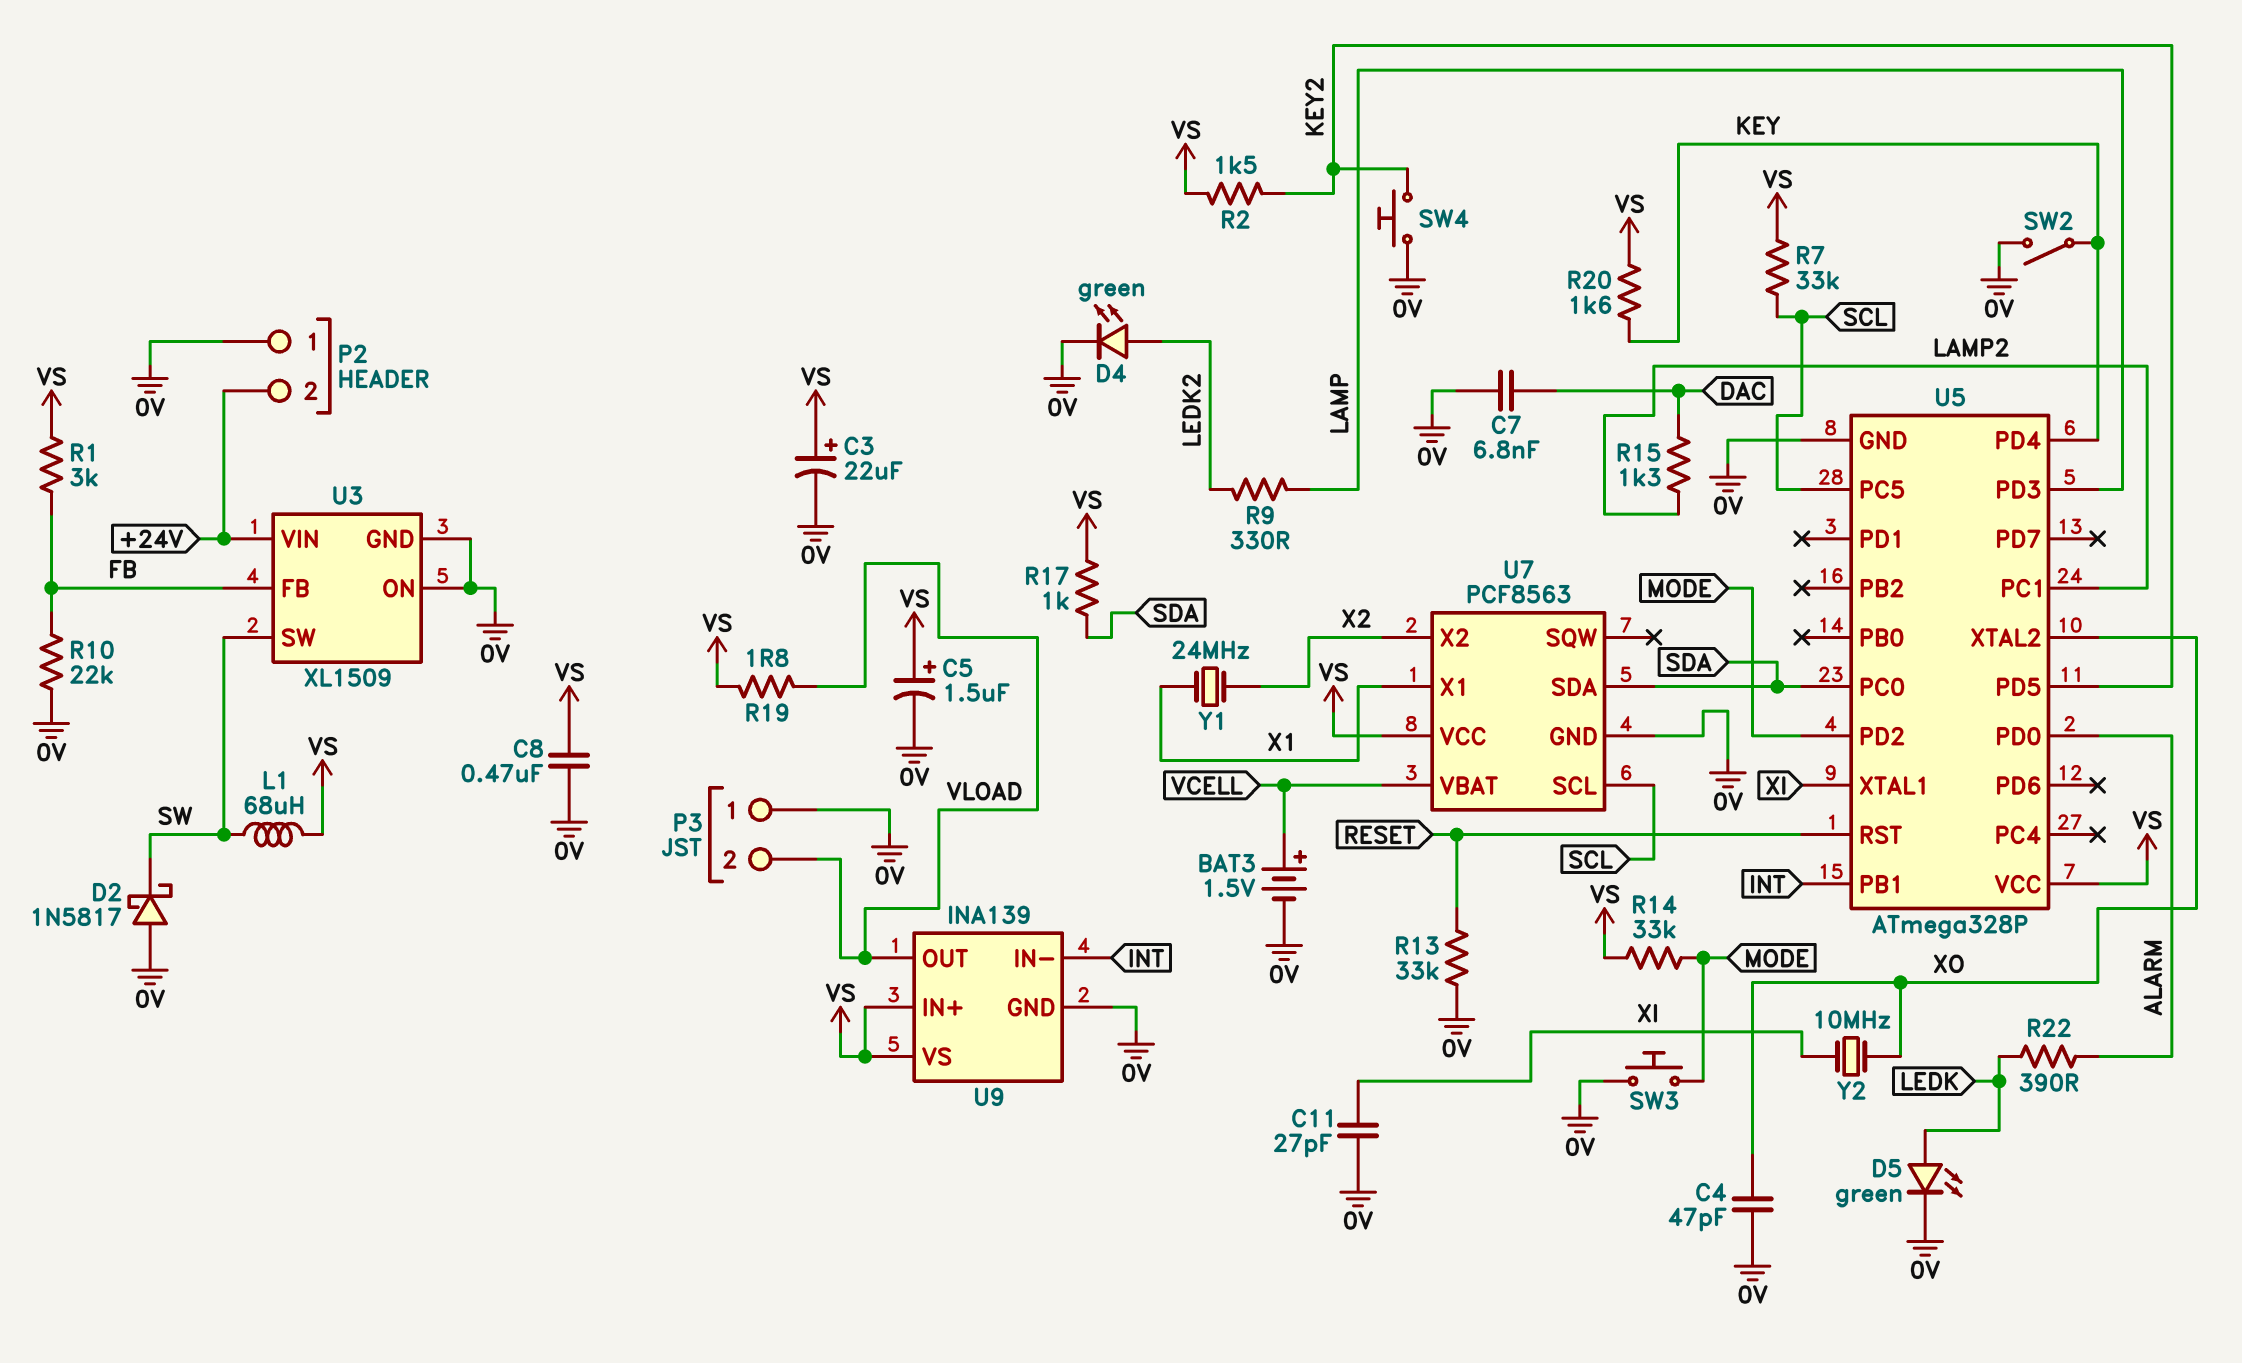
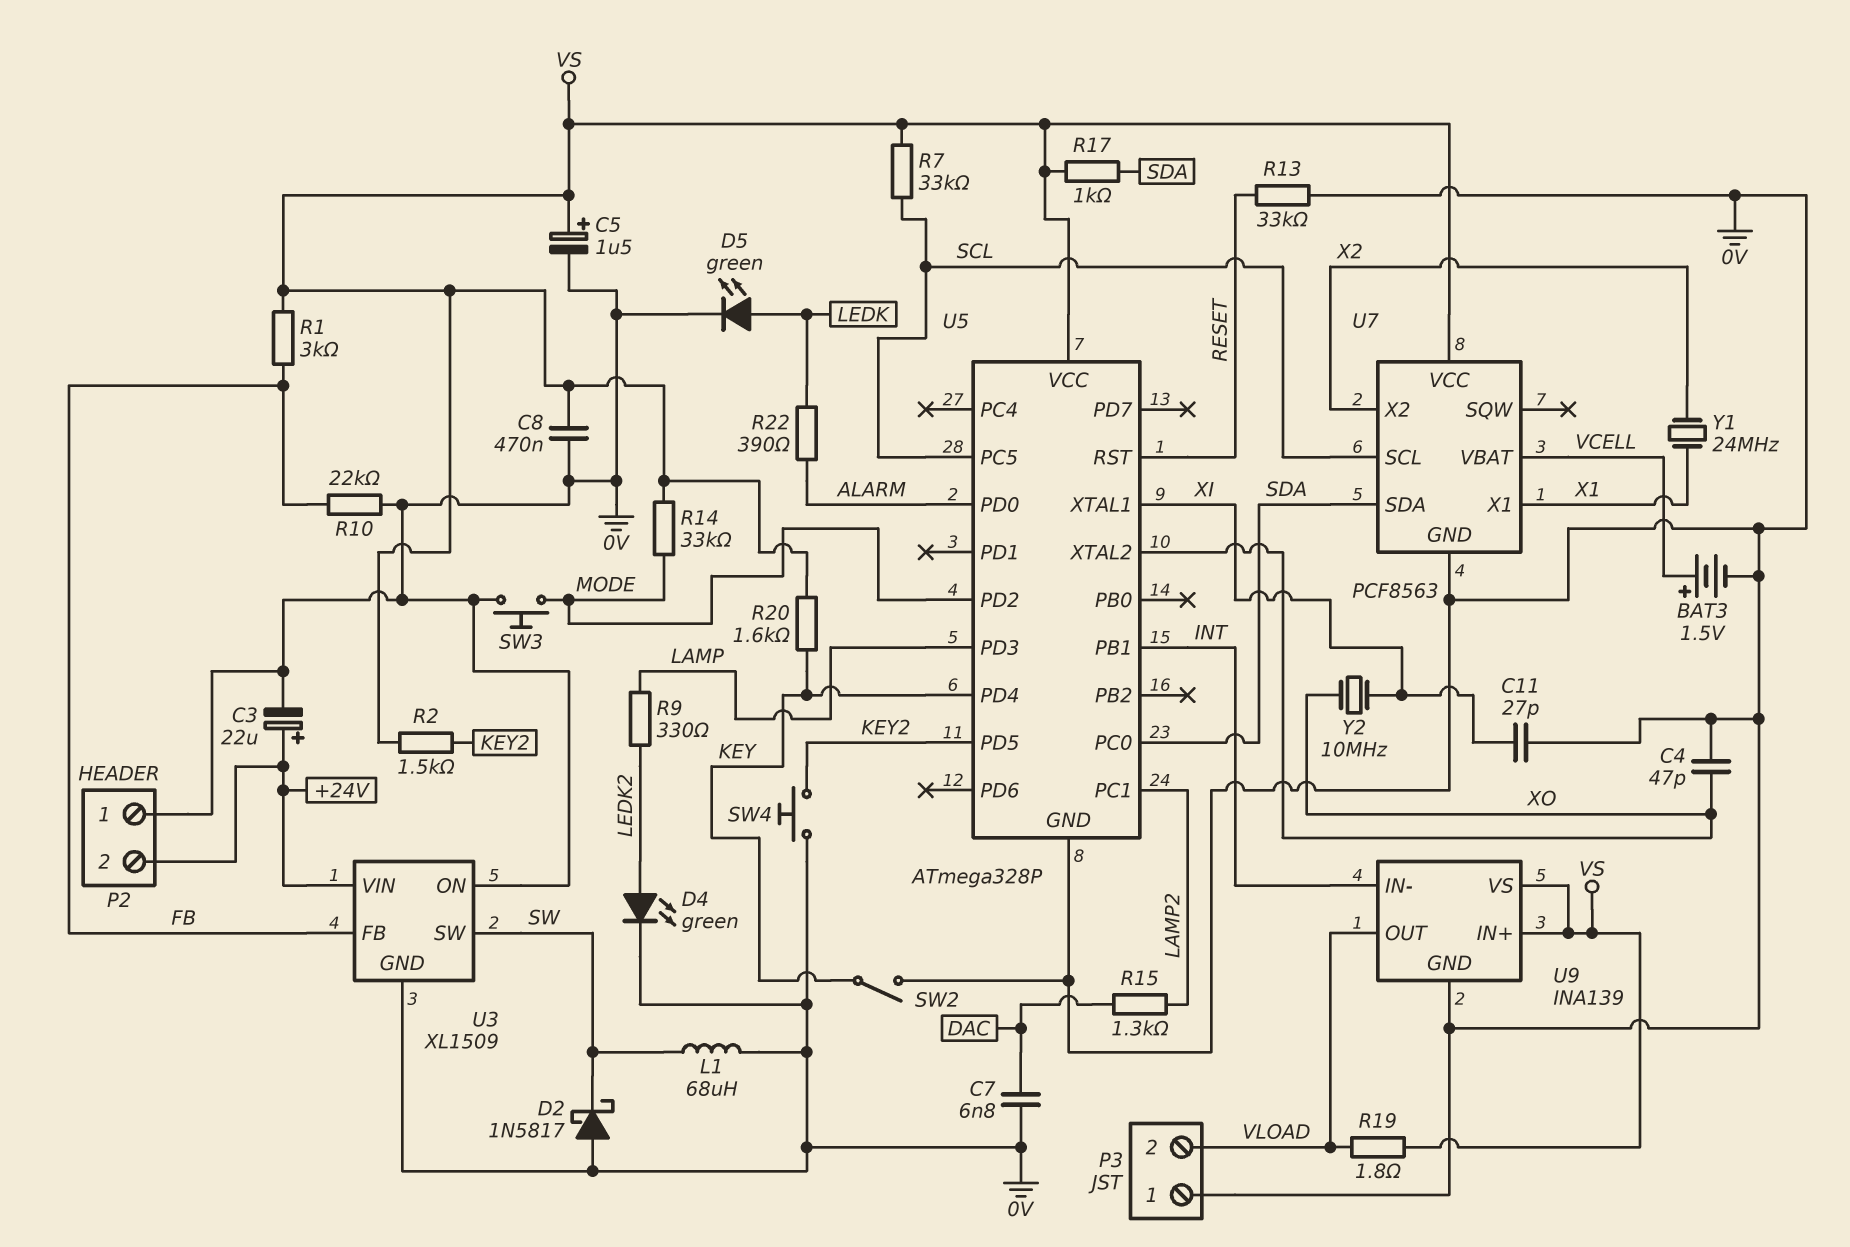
C3: 22uF (plus VS, minus 0V) -> 22uF (plus +24V, minus 0V)
L1: 68uH (SW, VS) -> 68uH (0V, SW)

